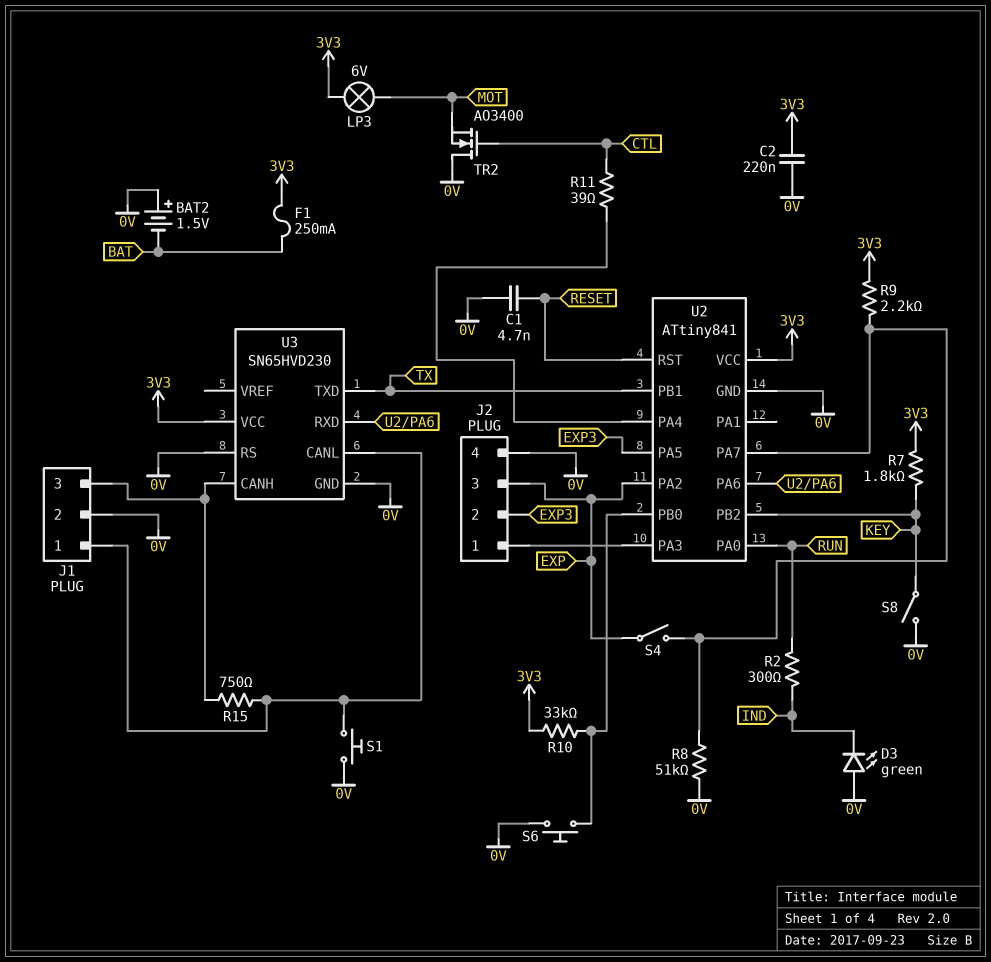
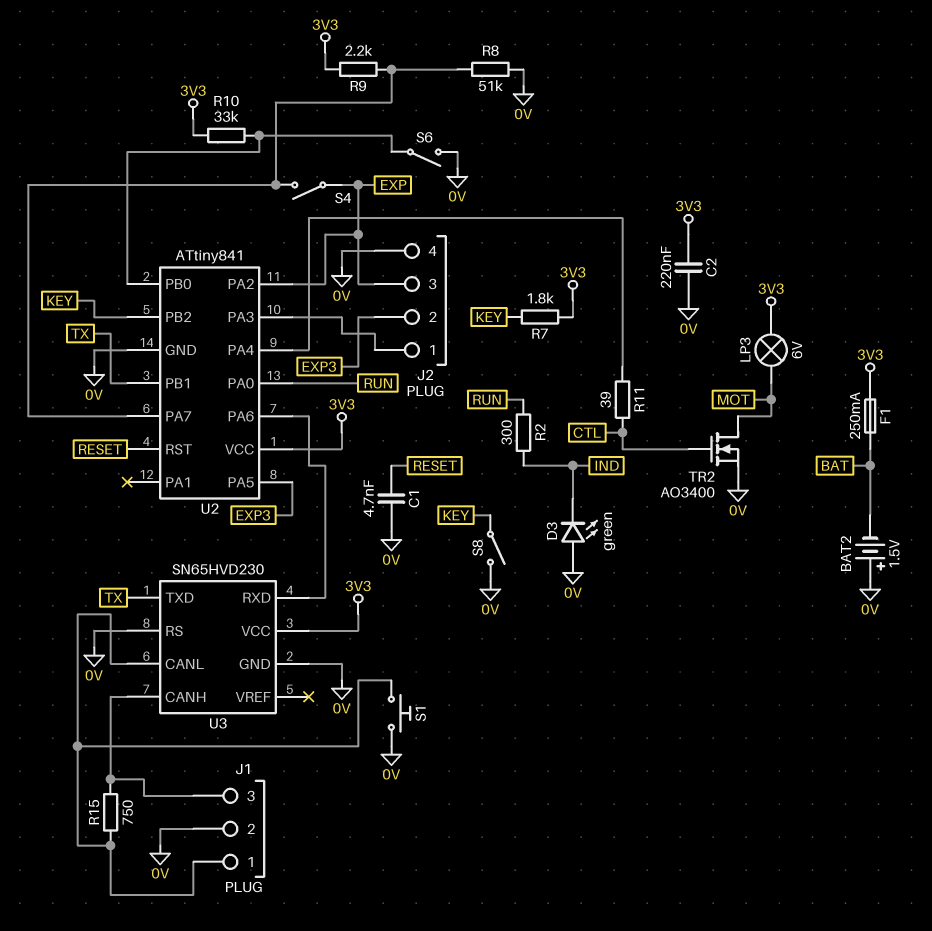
S6: button (0V, U2/PB0) -> switch (0V, U2/PB0)
TR2: NMOS AO3400 (G CTL, D 0V, S MOT) -> NMOS AO3400 (G CTL, D MOT, S 0V)

